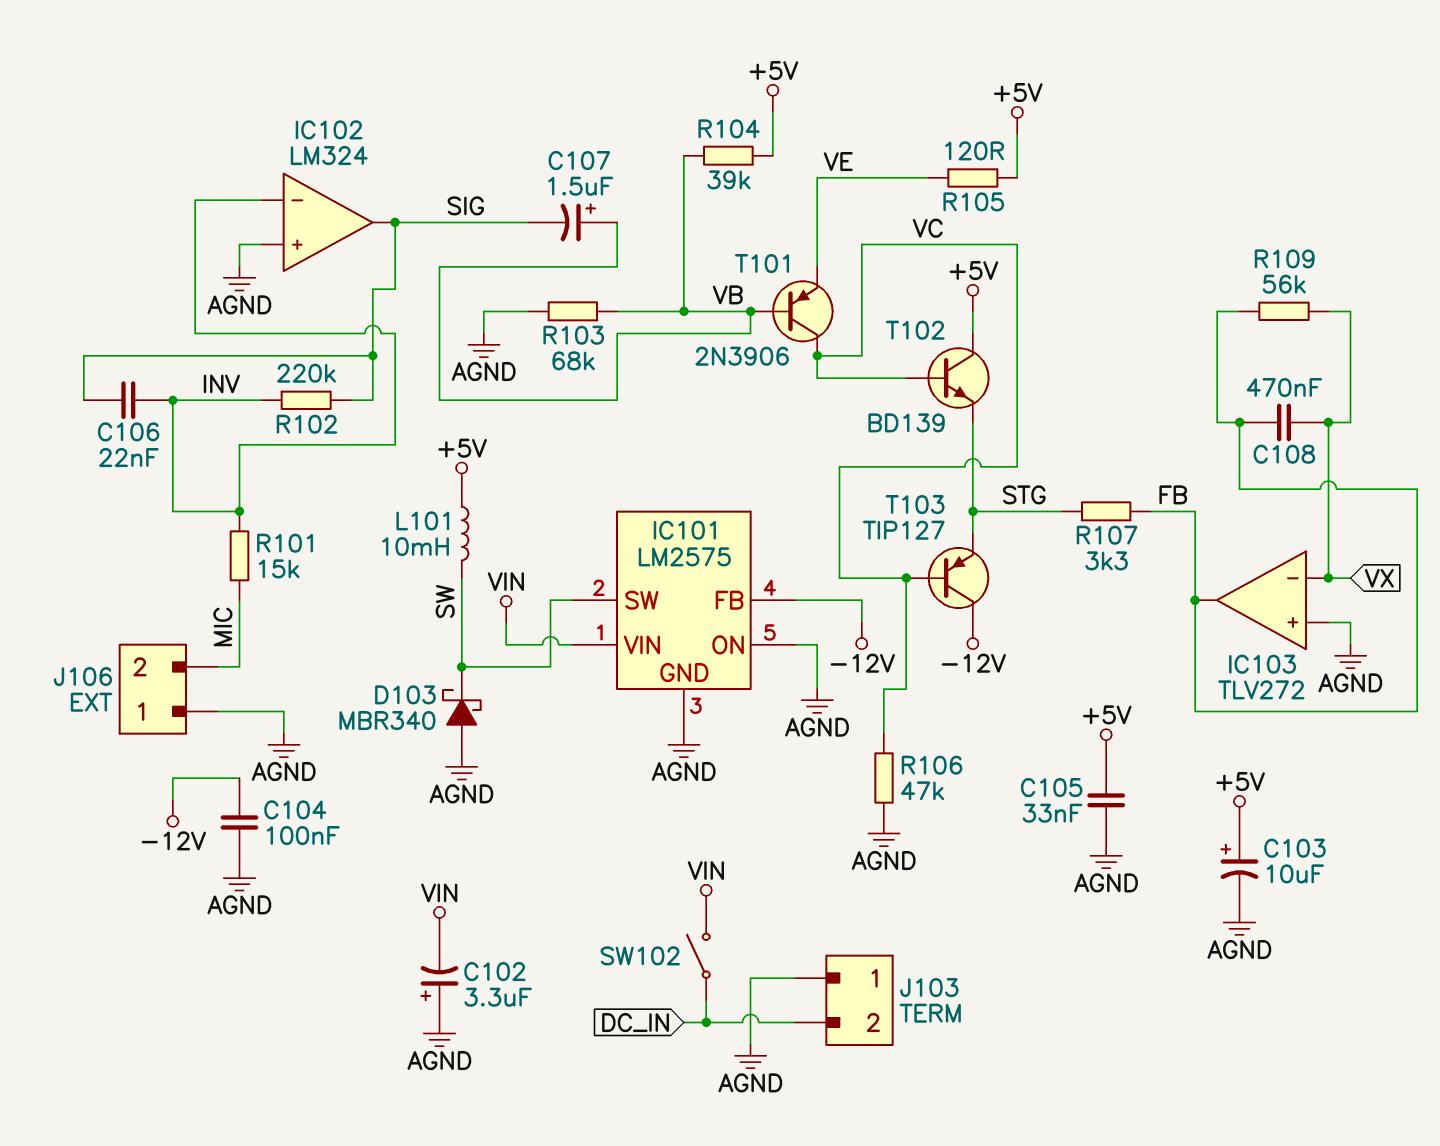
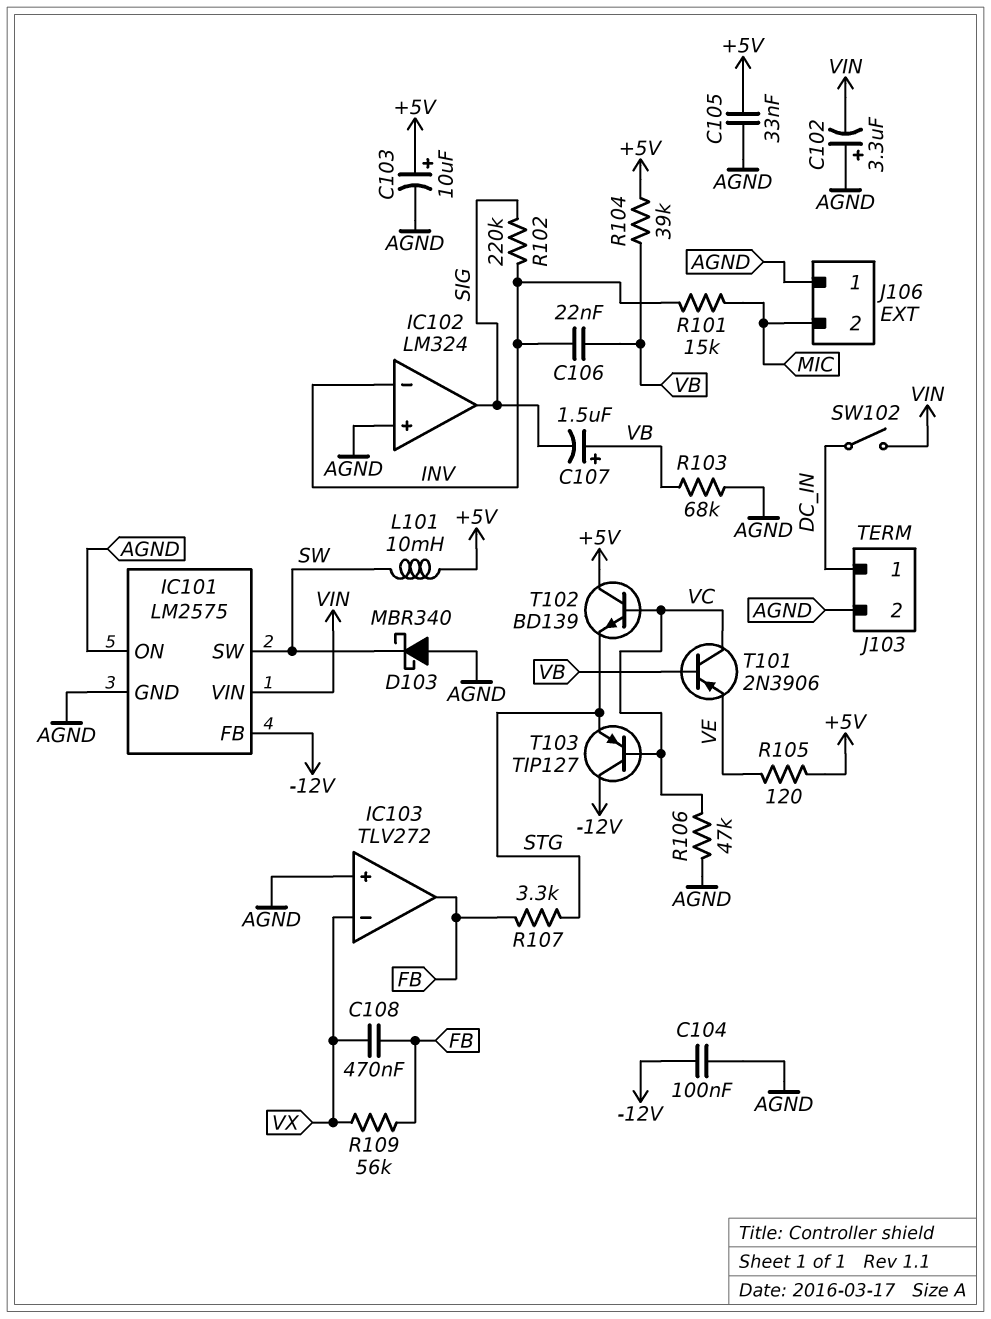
C106: 22nF (INV, SIG) -> 22nF (INV, VB)
J103 pin 1: AGND -> DC_IN
J103 pin 2: DC_IN -> AGND

